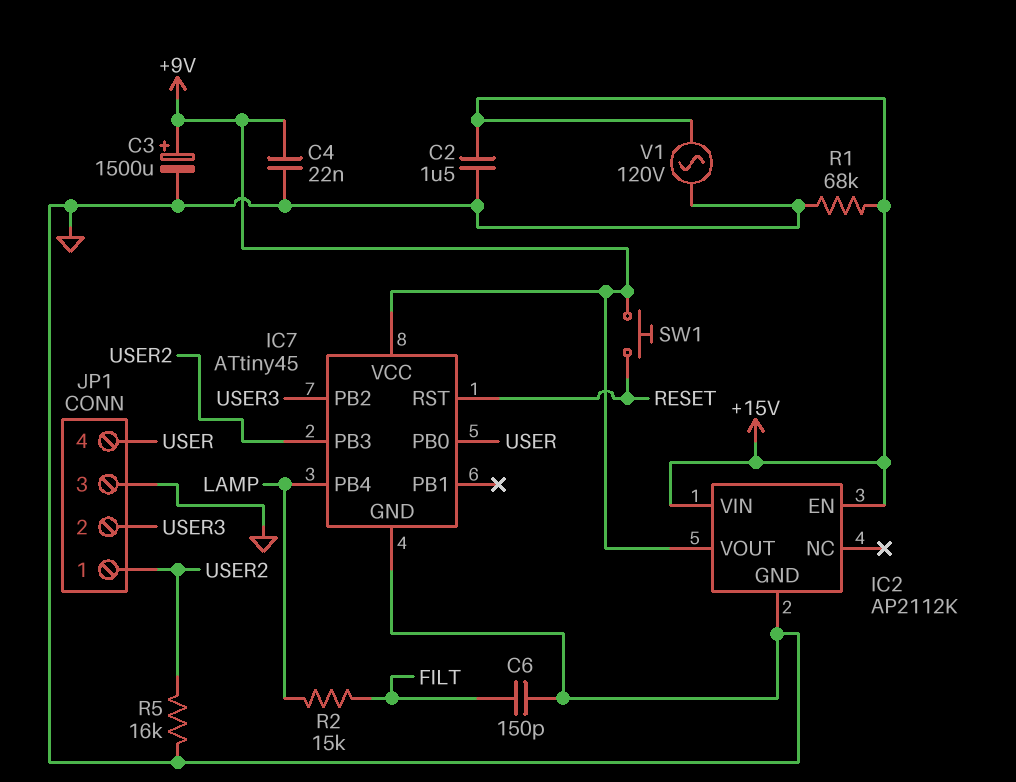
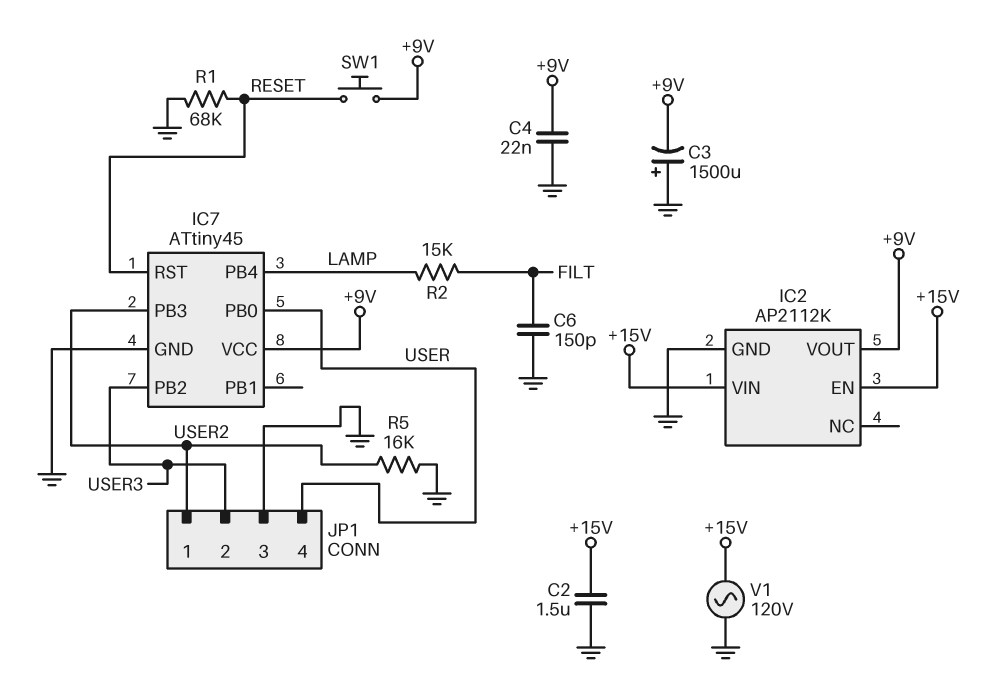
C3: 1500uF (plus +9V, minus GND) -> 1500uF (plus GND, minus +9V)
R1: 68k (+15V, GND) -> 68k (GND, RESET)

